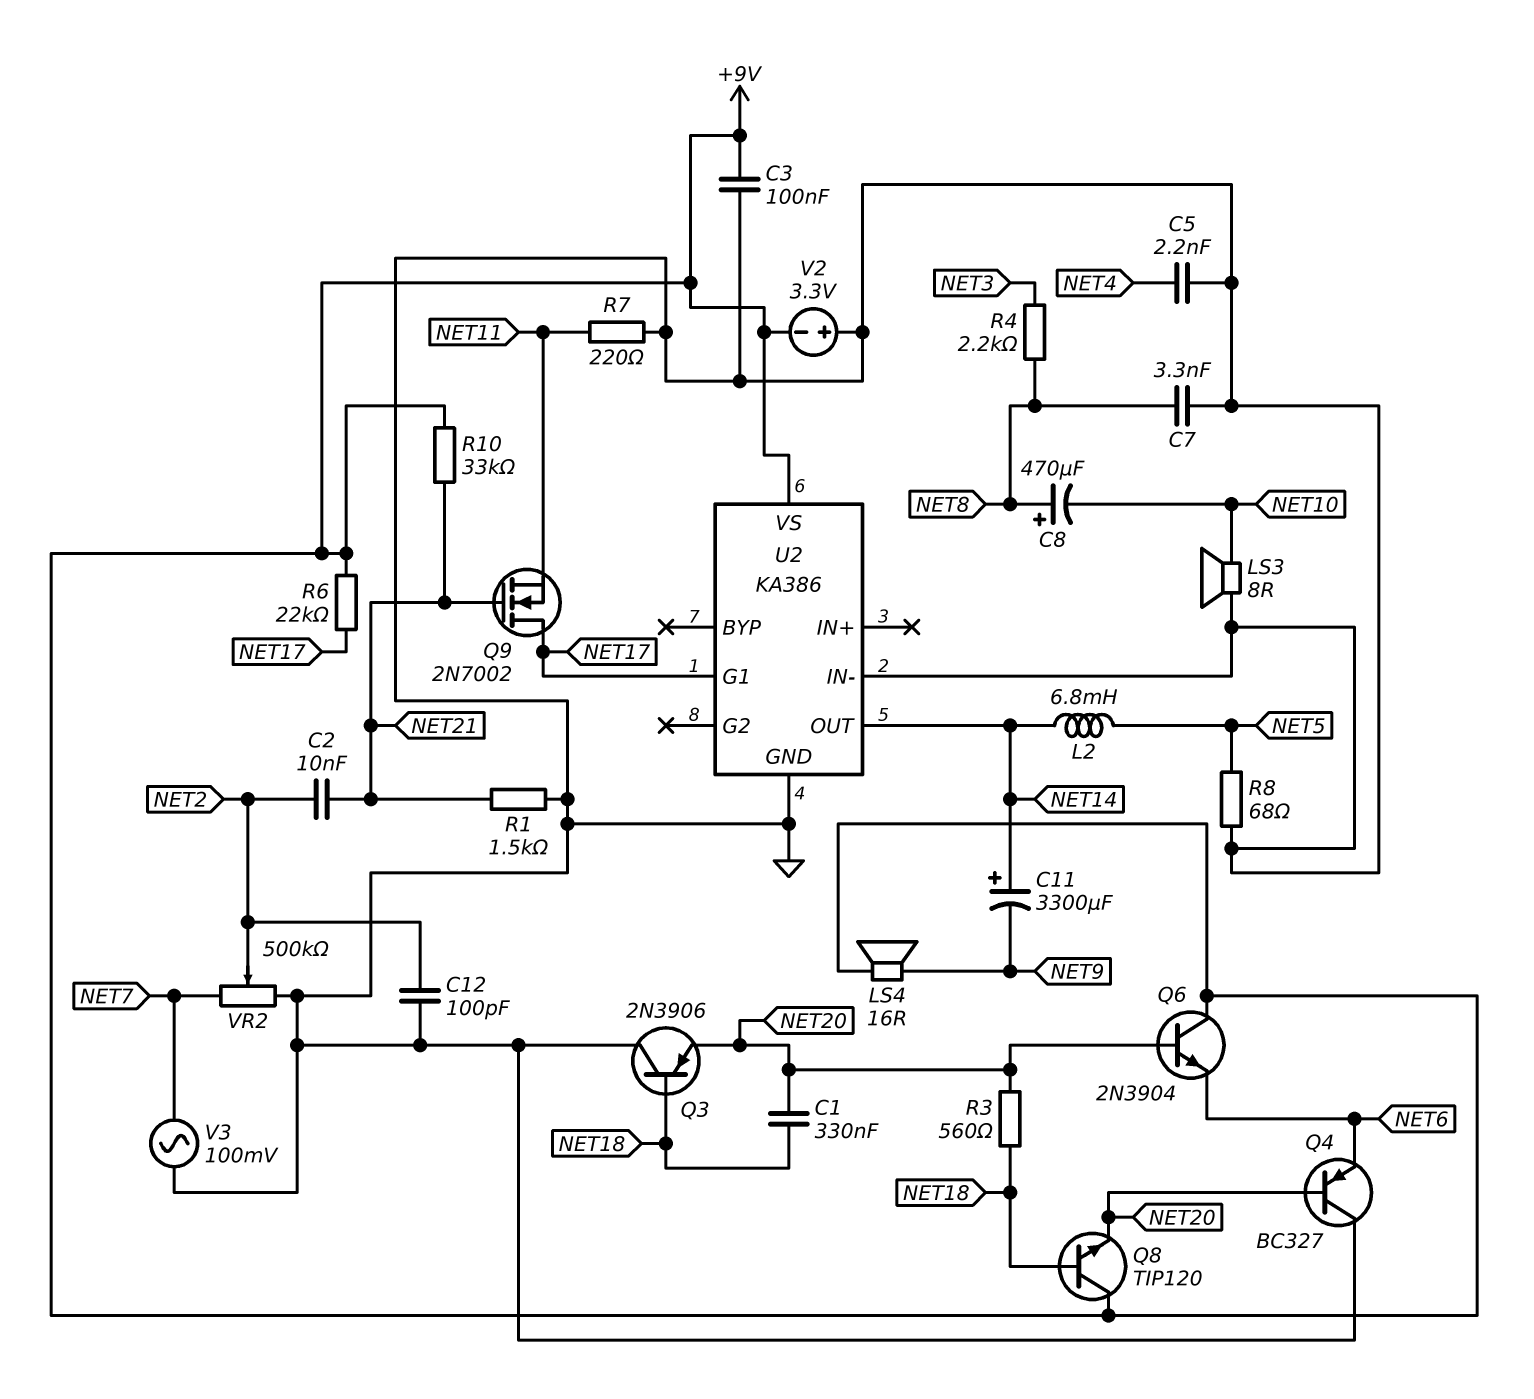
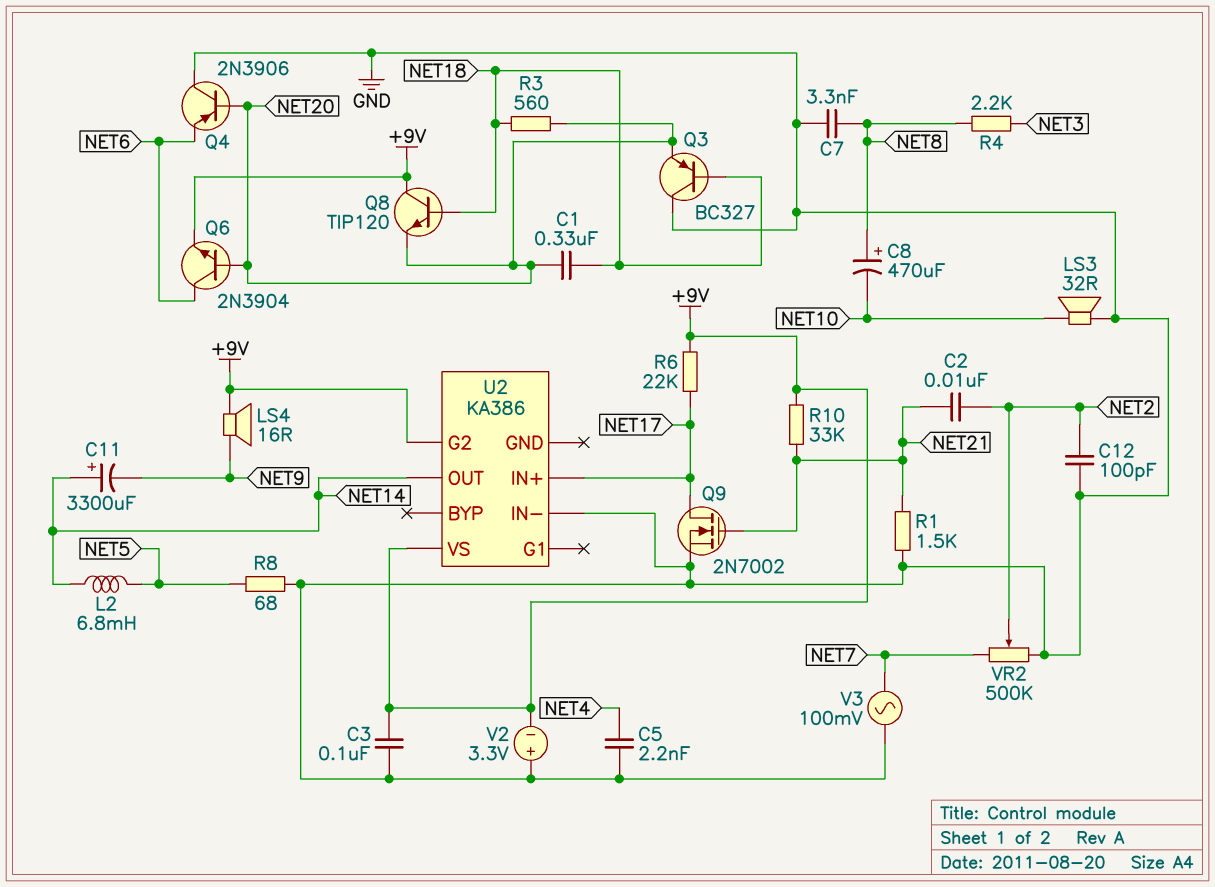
LS3: speaker 8R (GND, NET10) -> speaker 32R (GND, NET10)
Q3: PNP 2N3906 (B NET18, C GND, E NET20) -> PNP BC327 (B NET18, C GND, E NET20)
Q4: PNP BC327 (B NET20, C GND, E NET6) -> PNP 2N3906 (B NET20, C GND, E NET6)
Q6: NPN 2N3904 (B NET20, C +9V, E NET6) -> NPN 2N3904 (B NET20, C NET6, E +9V)
Q9: NMOS 2N7002 (G NET21, D NET17, S NET11) -> NMOS 2N7002 (G NET21, D NET17, S GND)
R7: 220 (GND, NET11) -> none
U2 pin G1: NET17 -> none
U2 pin G2: none -> +9V
U2 pin GND: GND -> none
U2 pin IN+: none -> NET17

